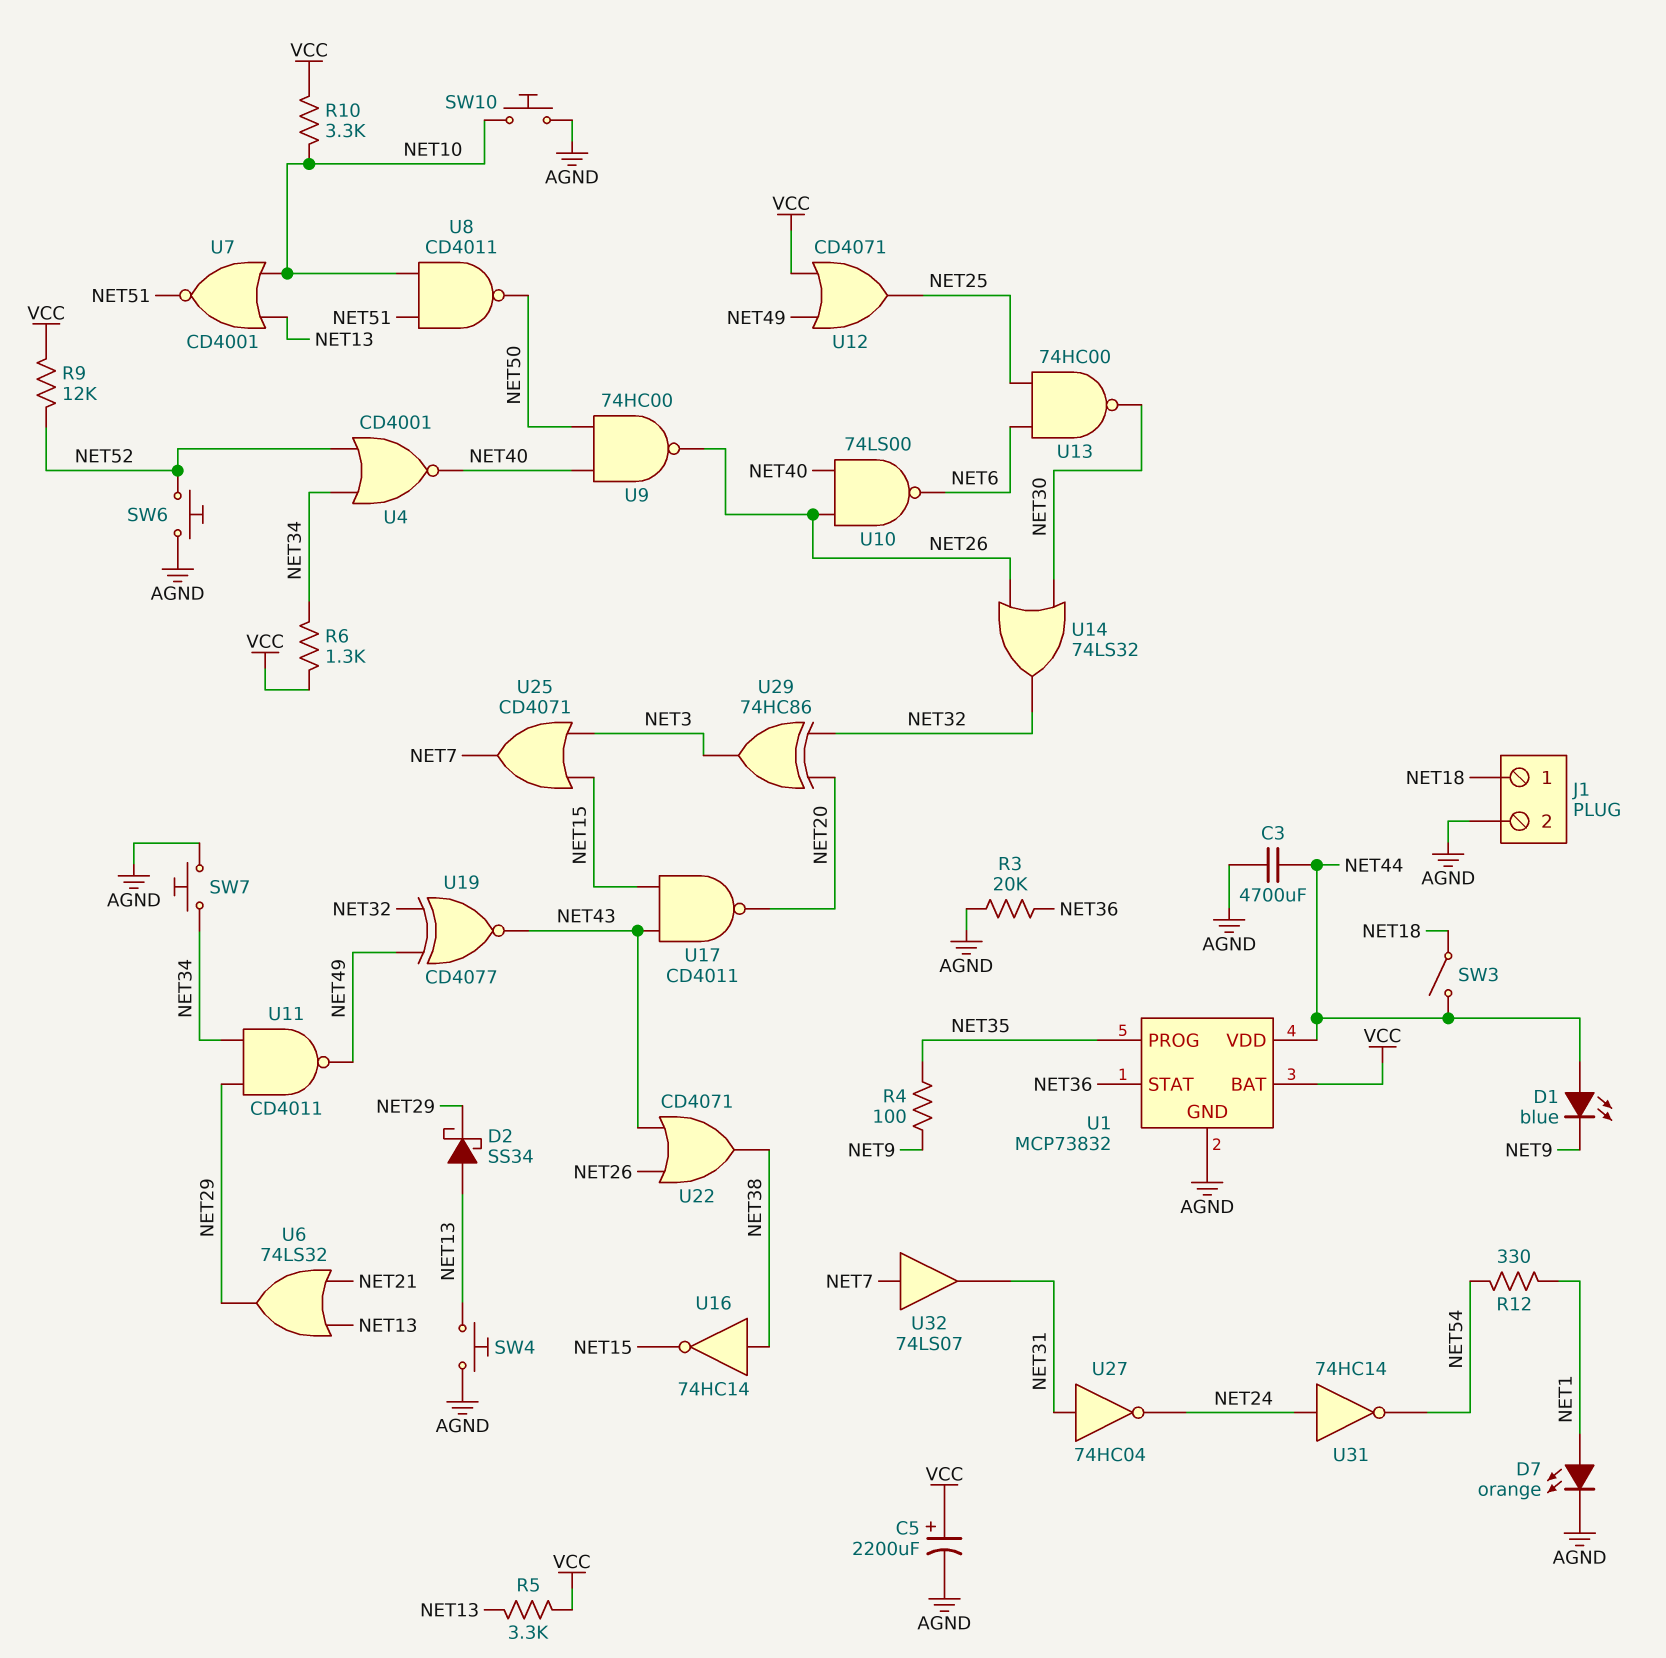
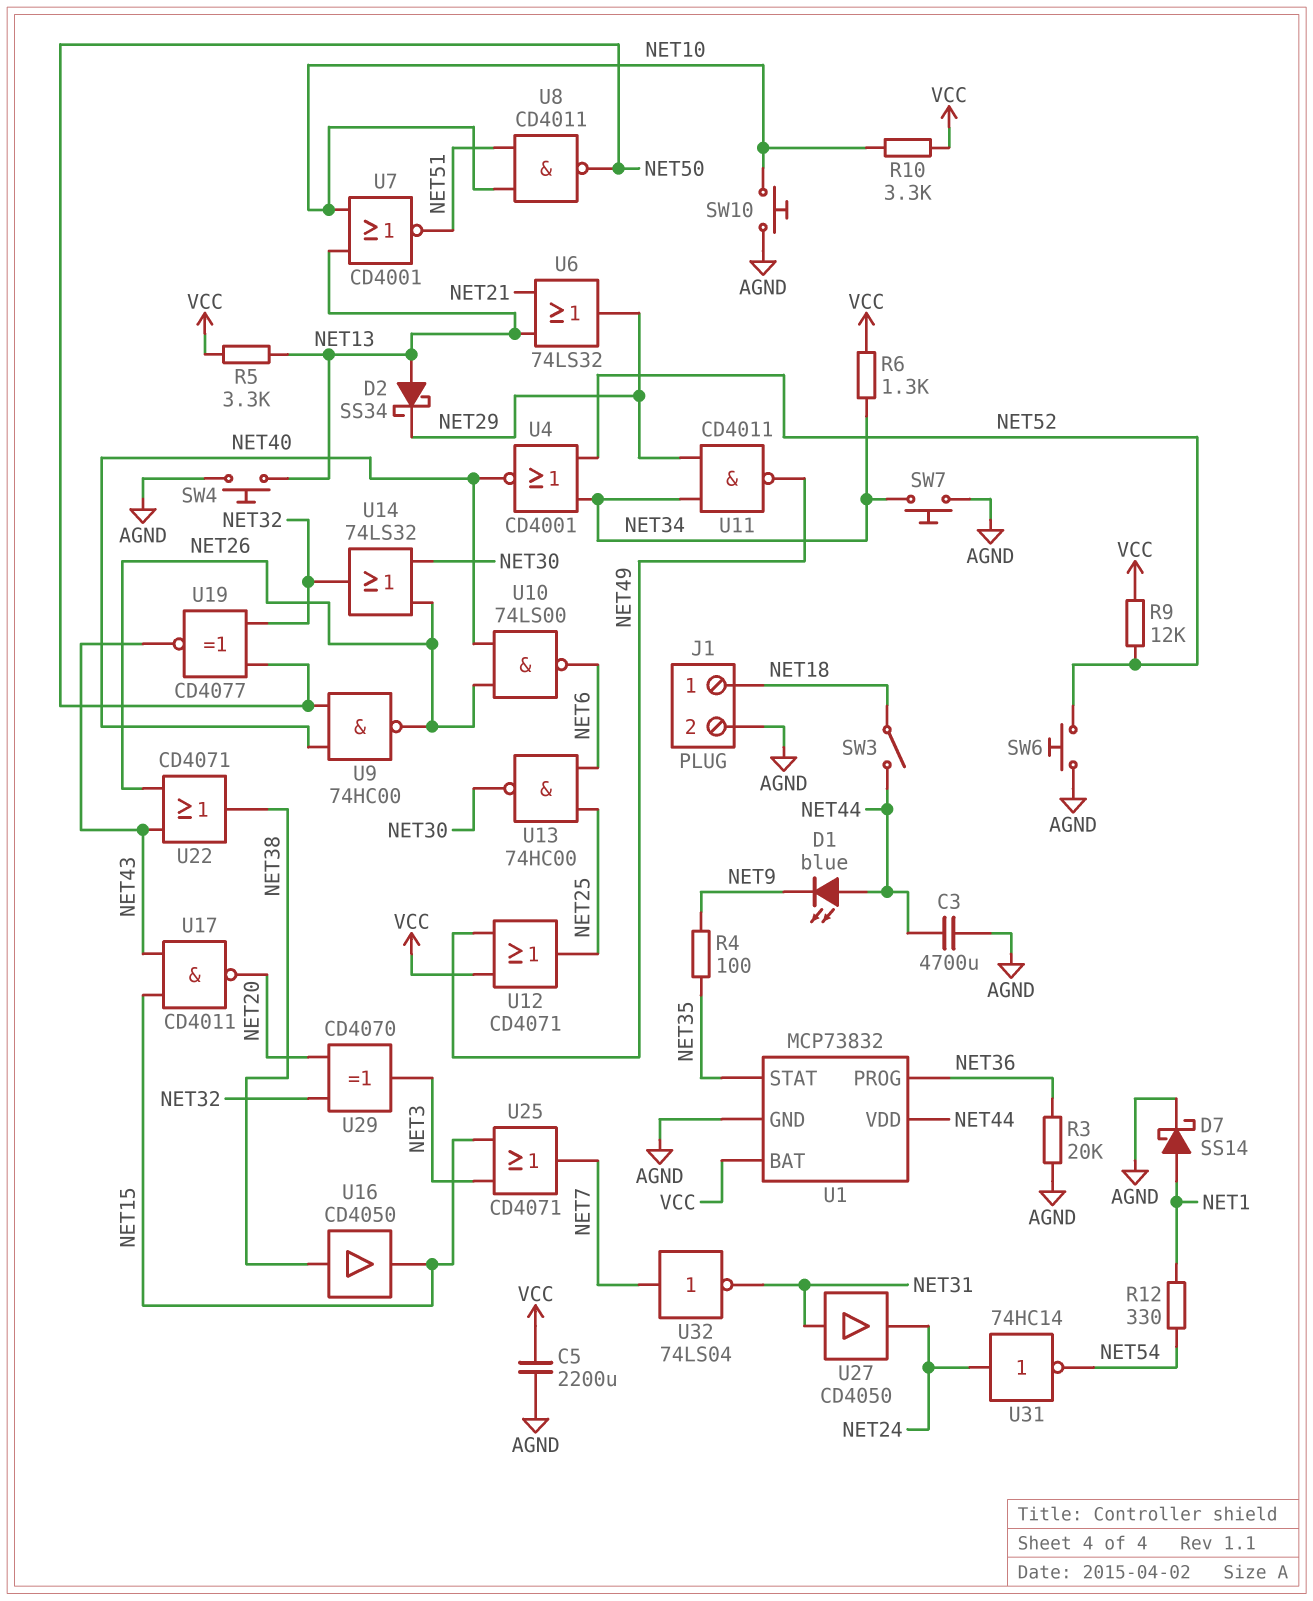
C5: 2200uF (plus VCC, minus AGND) -> 2200uF (AGND, VCC)
D7: LED orange (A NET1, K AGND) -> schottky SS14 (A NET1, K AGND)
U1 pin PROG: NET35 -> NET36
U1 pin STAT: NET36 -> NET35
U16: NOT 74HC14 (in NET38, out NET15) -> buffer CD4050 (in NET38, out NET15)
U19: XNOR CD4077 (in NET32, in NET49, out NET43) -> XNOR CD4077 (in NET32, in NET50, out NET43)
U27: NOT 74HC04 (in NET31, out NET24) -> buffer CD4050 (in NET31, out NET24)
U29: XOR 74HC86 (in NET20, in NET32, out NET3) -> XOR CD4070 (in NET20, in NET32, out NET3)
U32: buffer 74LS07 (in NET7, out NET31) -> NOT 74LS04 (in NET7, out NET31)

